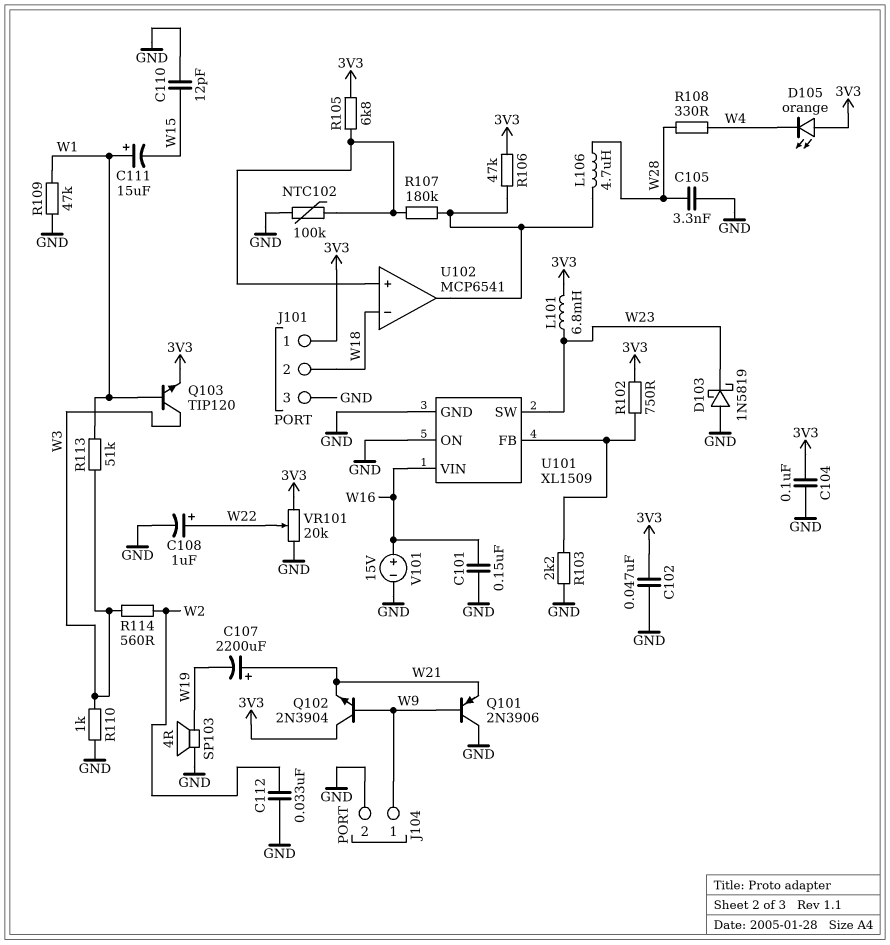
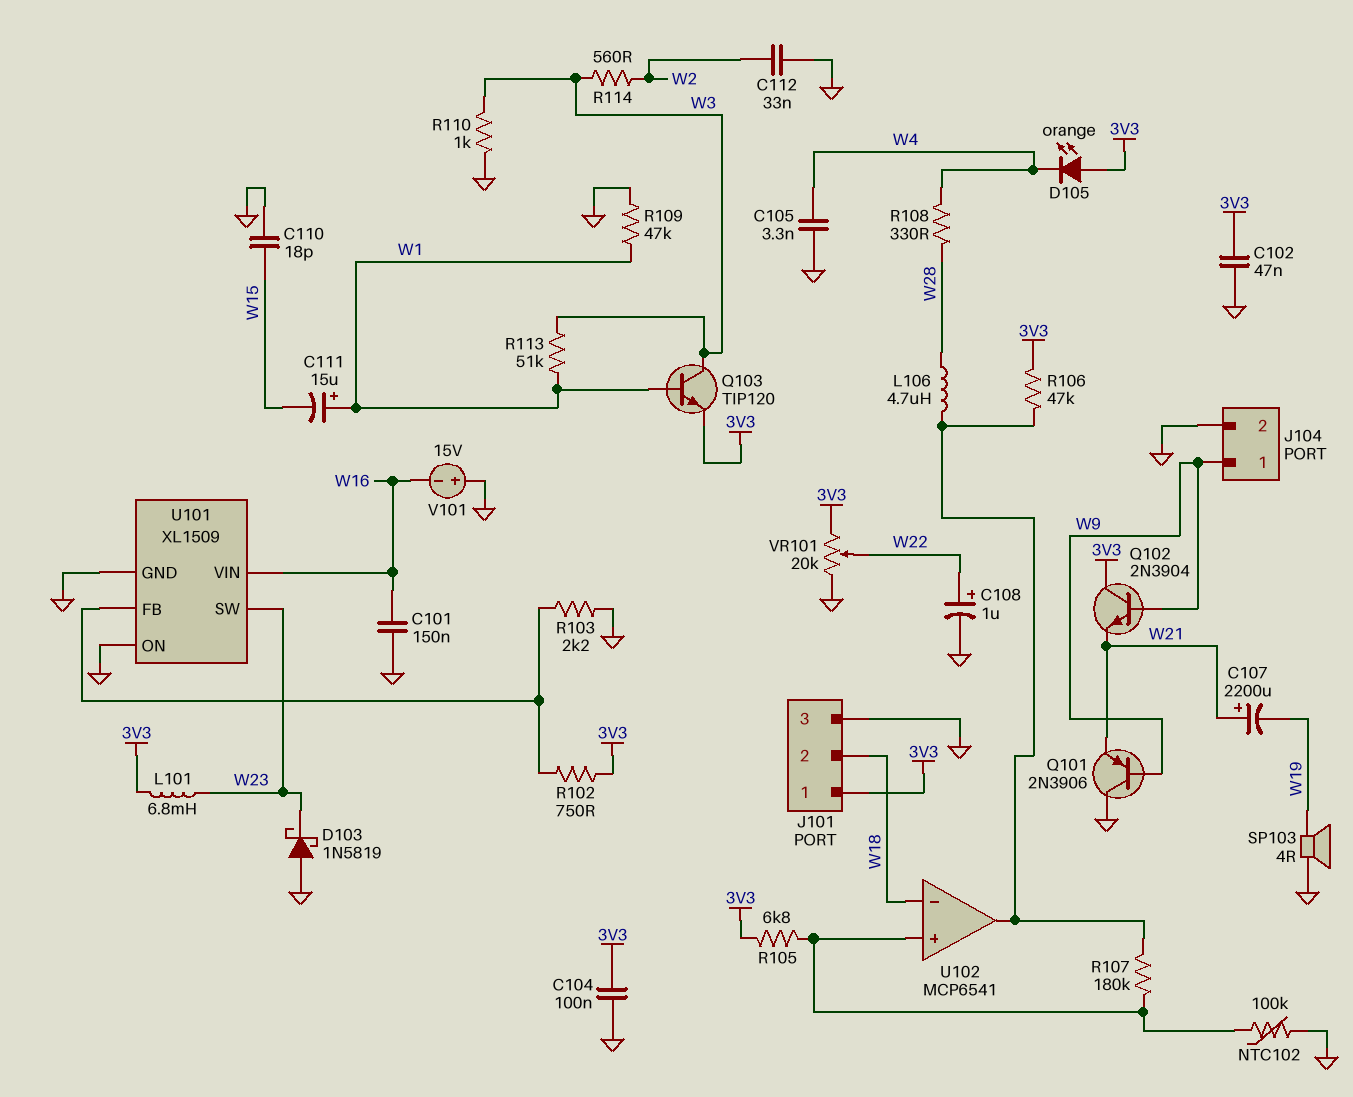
C105: 3.3nF (GND, W28) -> 3.3nF (GND, W4)
C110: 12pF (GND, W15) -> 18pF (GND, W15)
V101: 15V (plus W16, minus GND) -> 15V (plus GND, minus W16)

